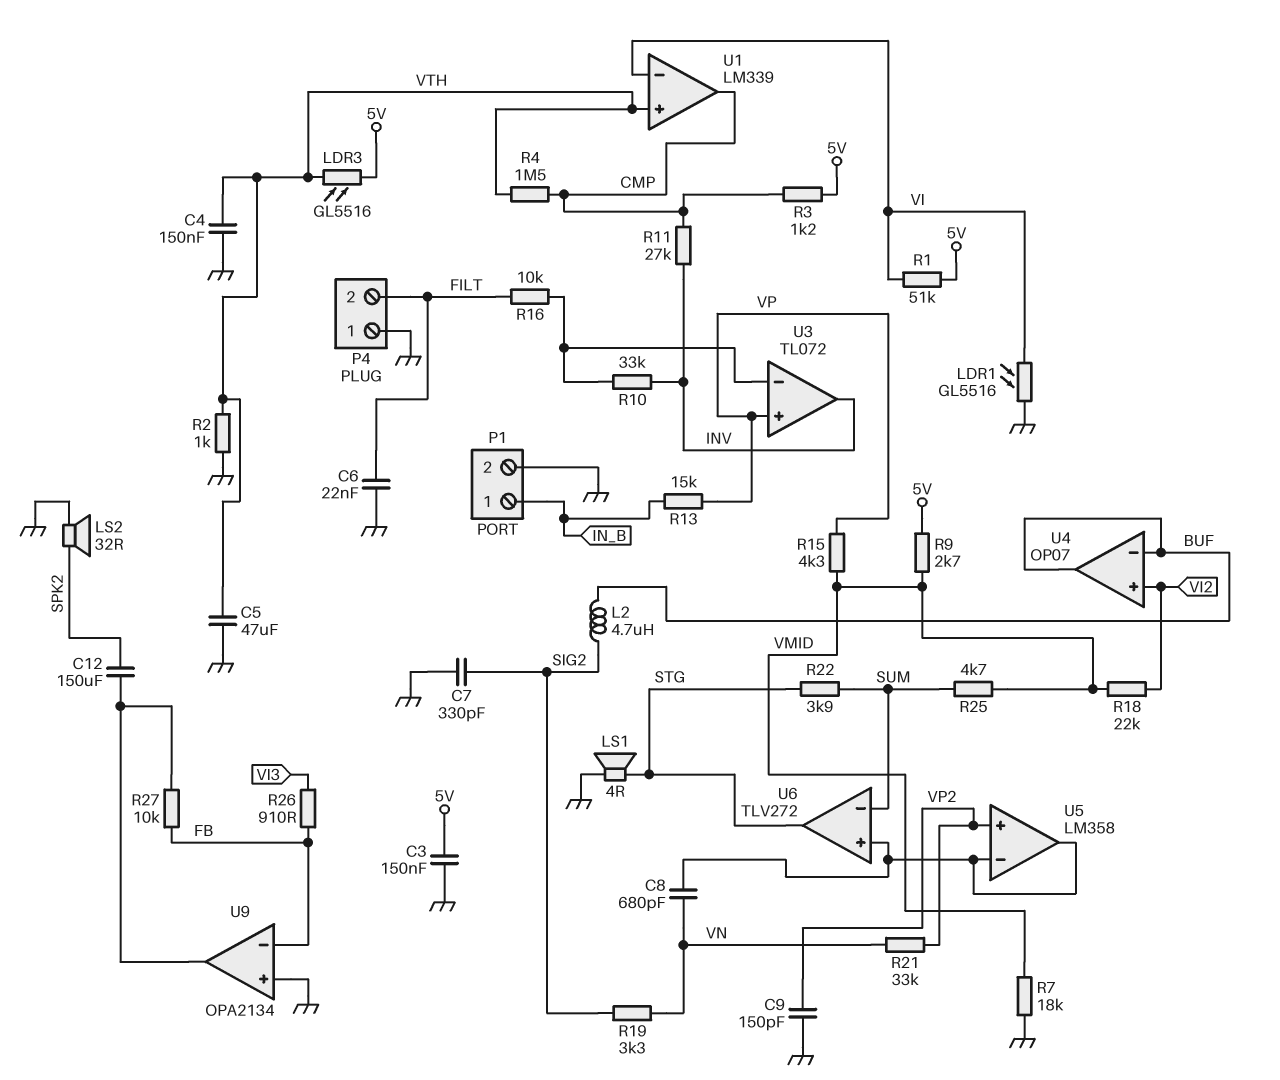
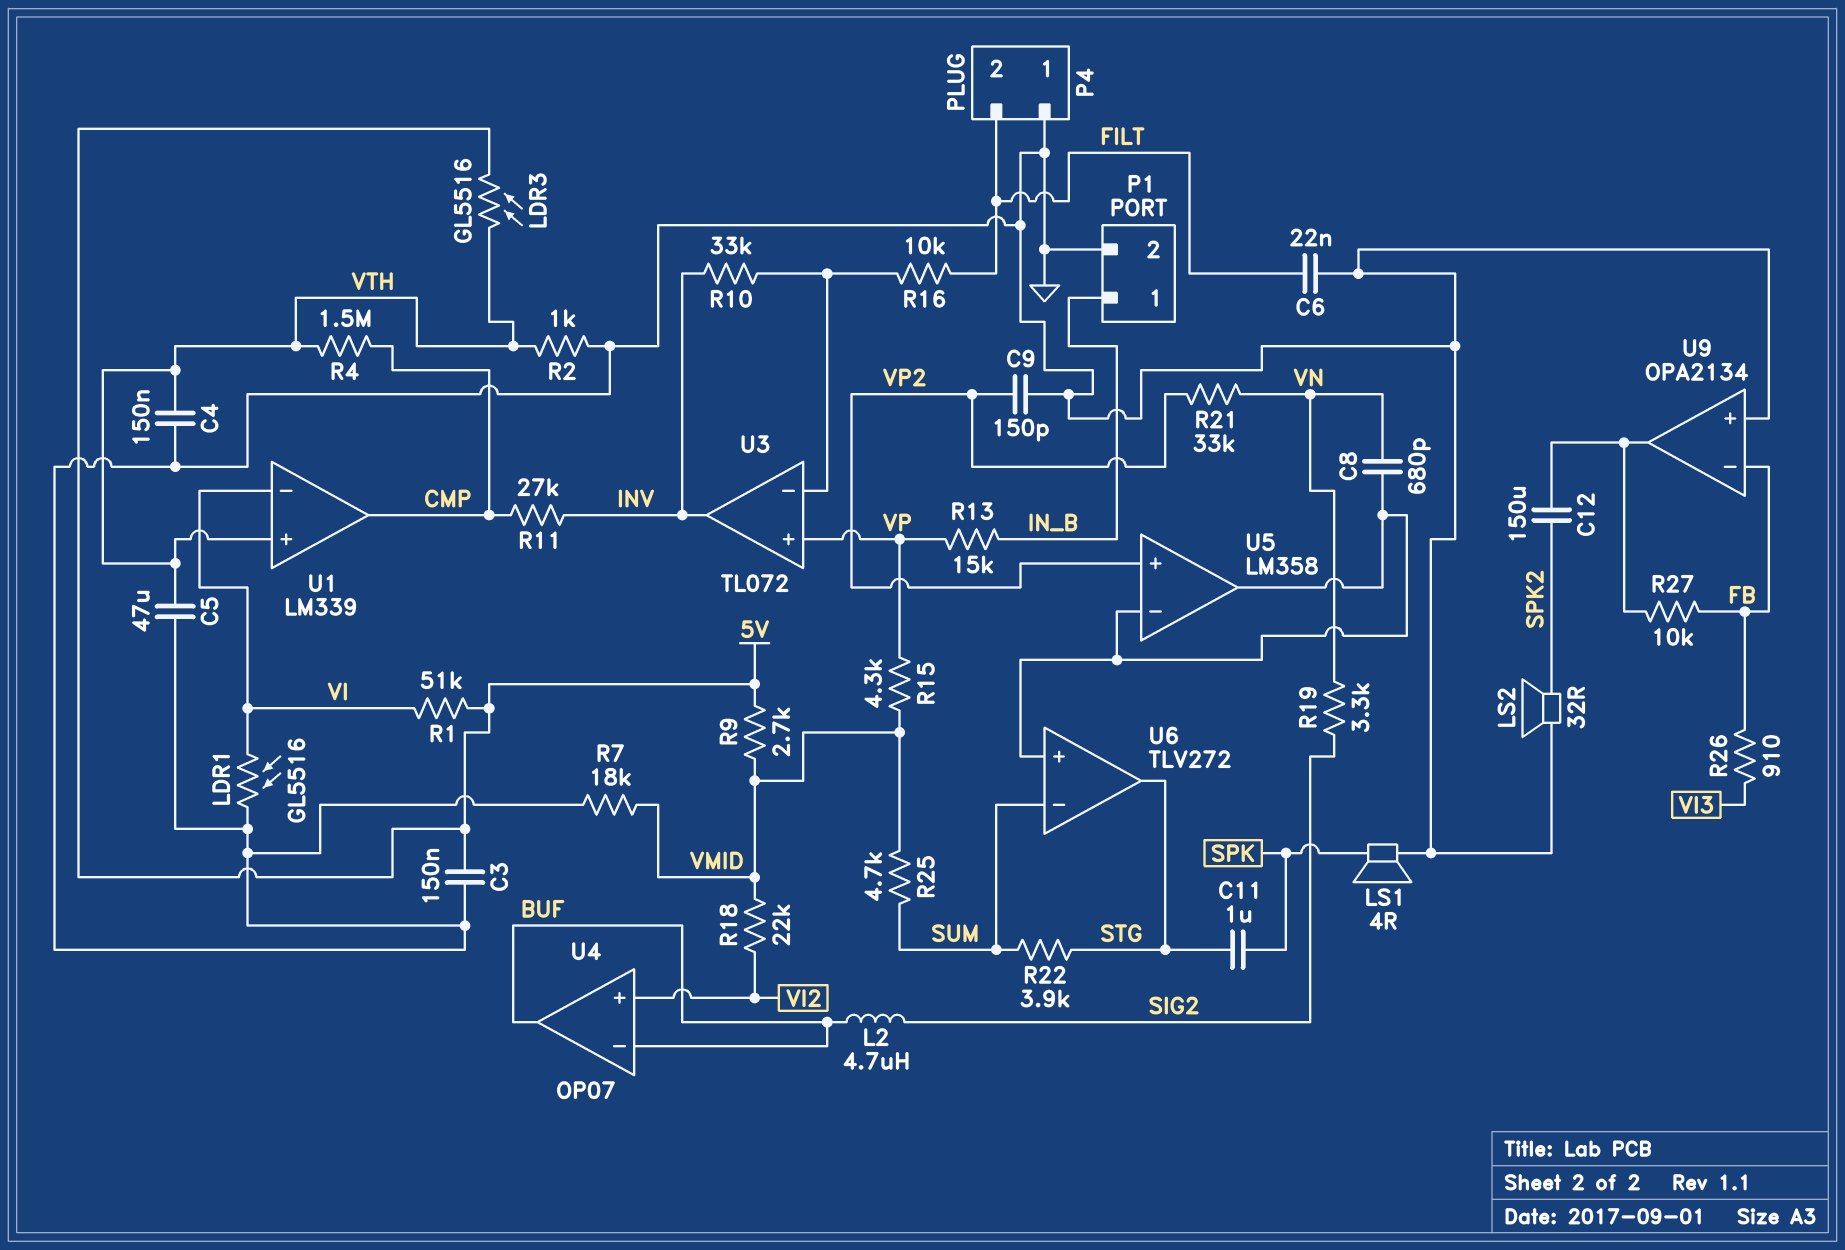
C7: 330pF (GND, SIG2) -> none
C11: none -> 1uF (SPK, STG)
LS1: speaker 4R (GND, STG) -> speaker 4R (GND, SPK)
R3: 1.2k (5V, CMP) -> none

